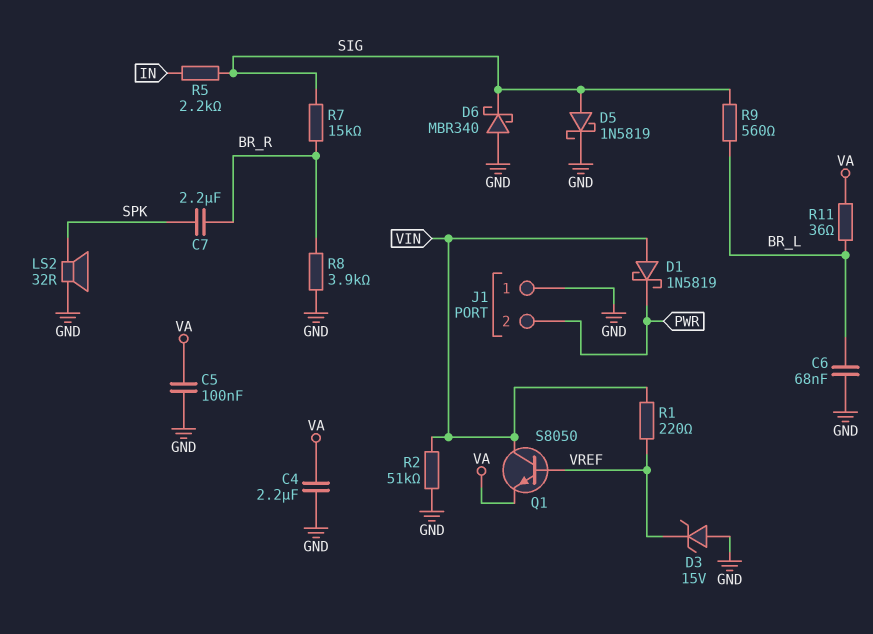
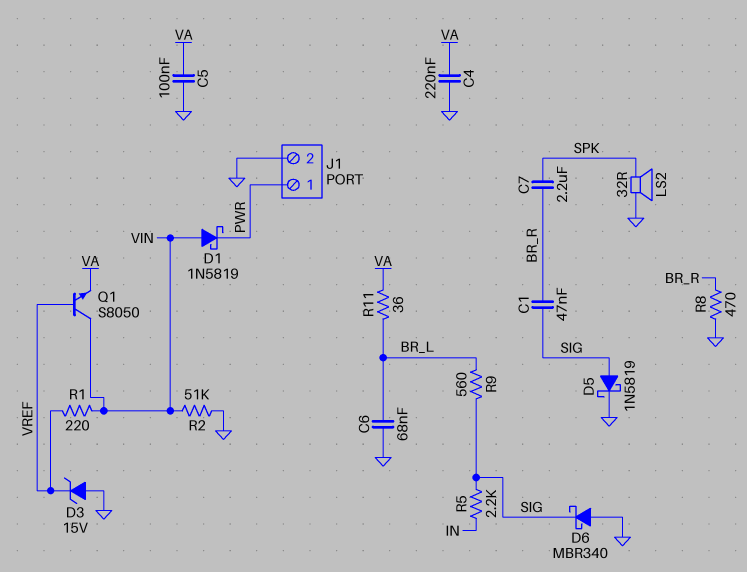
C1: none -> 47nF (BR_R, SIG)
C4: 2.2uF (GND, VA) -> 220nF (GND, VA)
J1 pin 1: GND -> PWR
J1 pin 2: PWR -> GND
R7: 15k (BR_R, SIG) -> none
R8: 3.9k (BR_R, GND) -> 470 (BR_R, GND)

